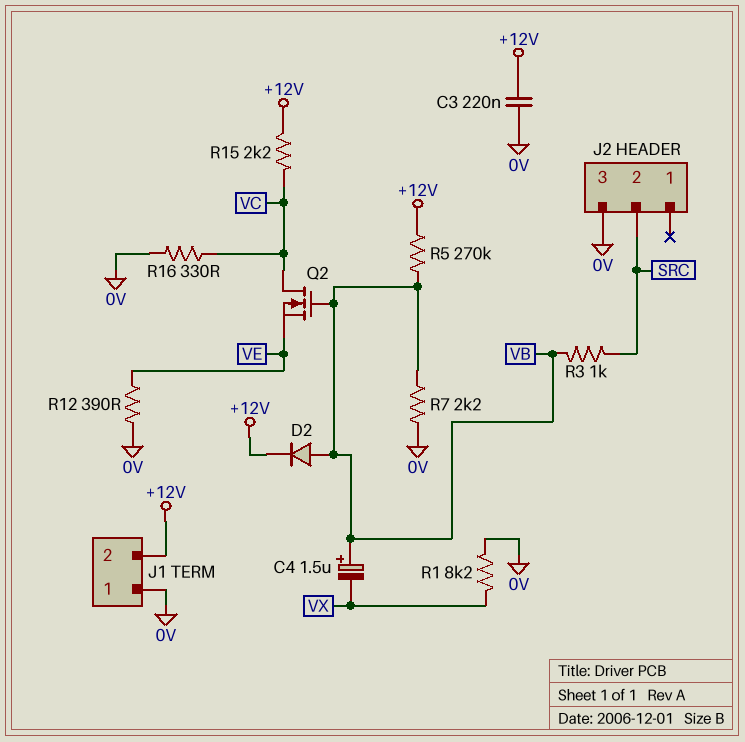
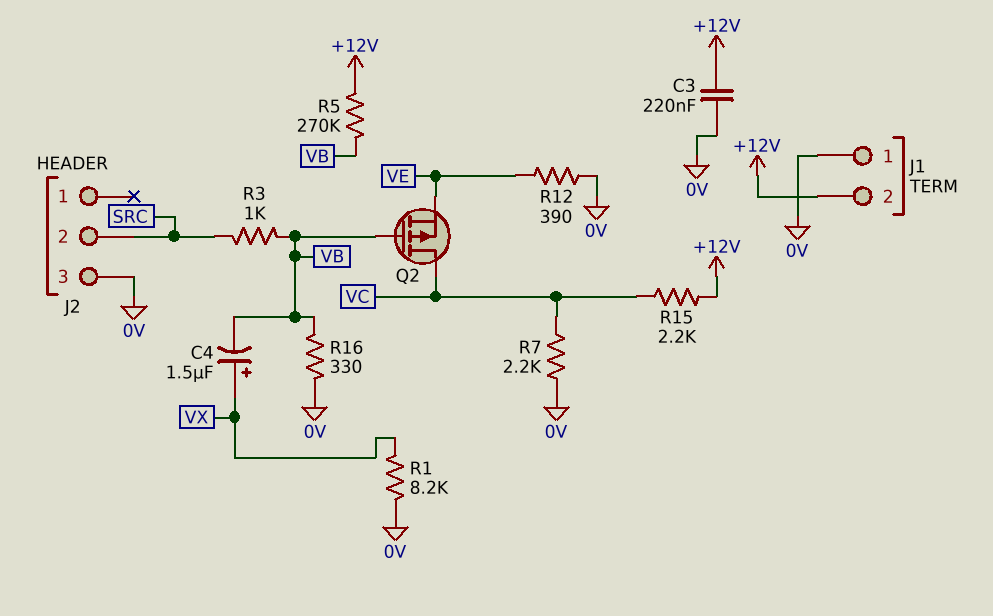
C4: 1.5uF (plus VB, minus VX) -> 1.5uF (plus VX, minus VB)
D2: diode (A VB, K +12V) -> none
Q2: NMOS (G VB, D VC, S VE) -> PMOS (G VB, D VC, S VE)
R7: 2.2k (0V, VB) -> 2.2k (0V, VC)
R16: 330 (0V, VC) -> 330 (0V, VB)

